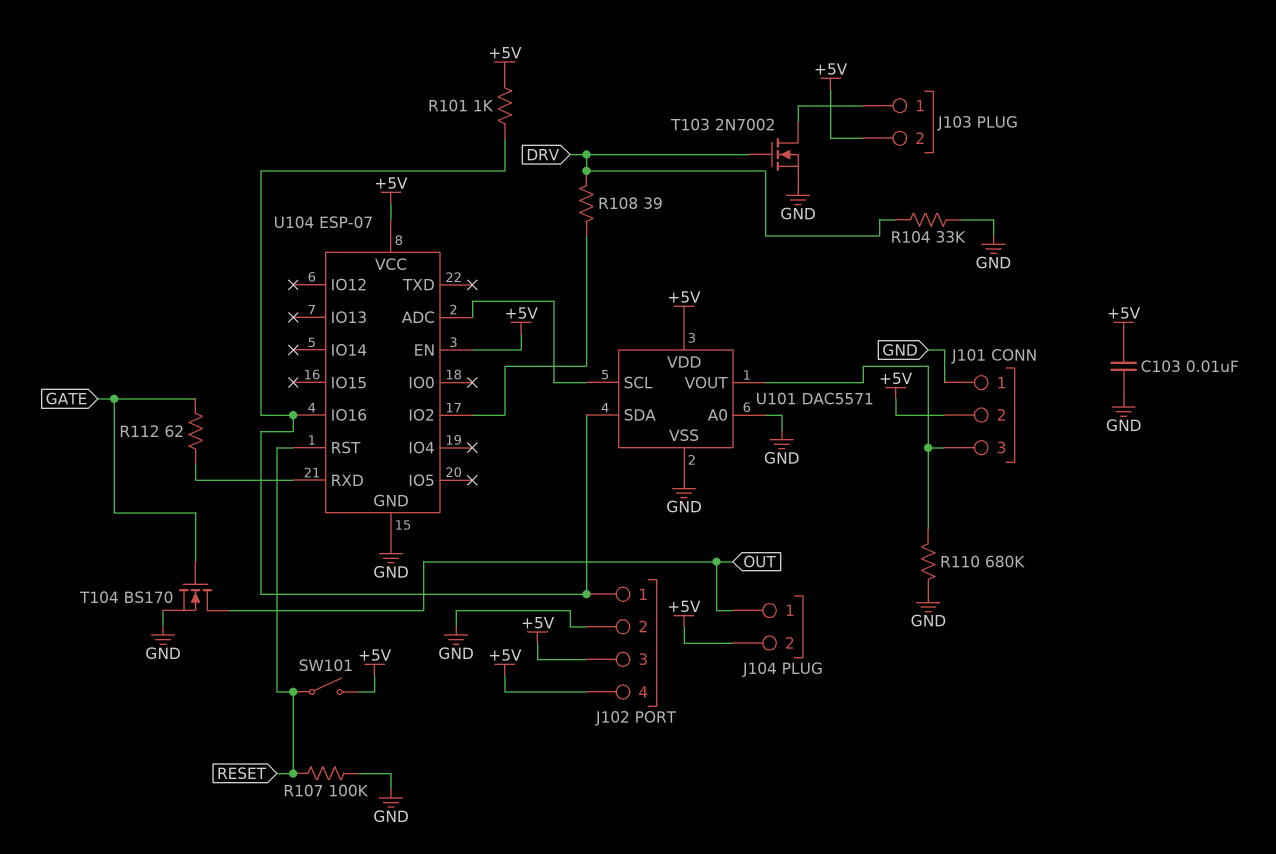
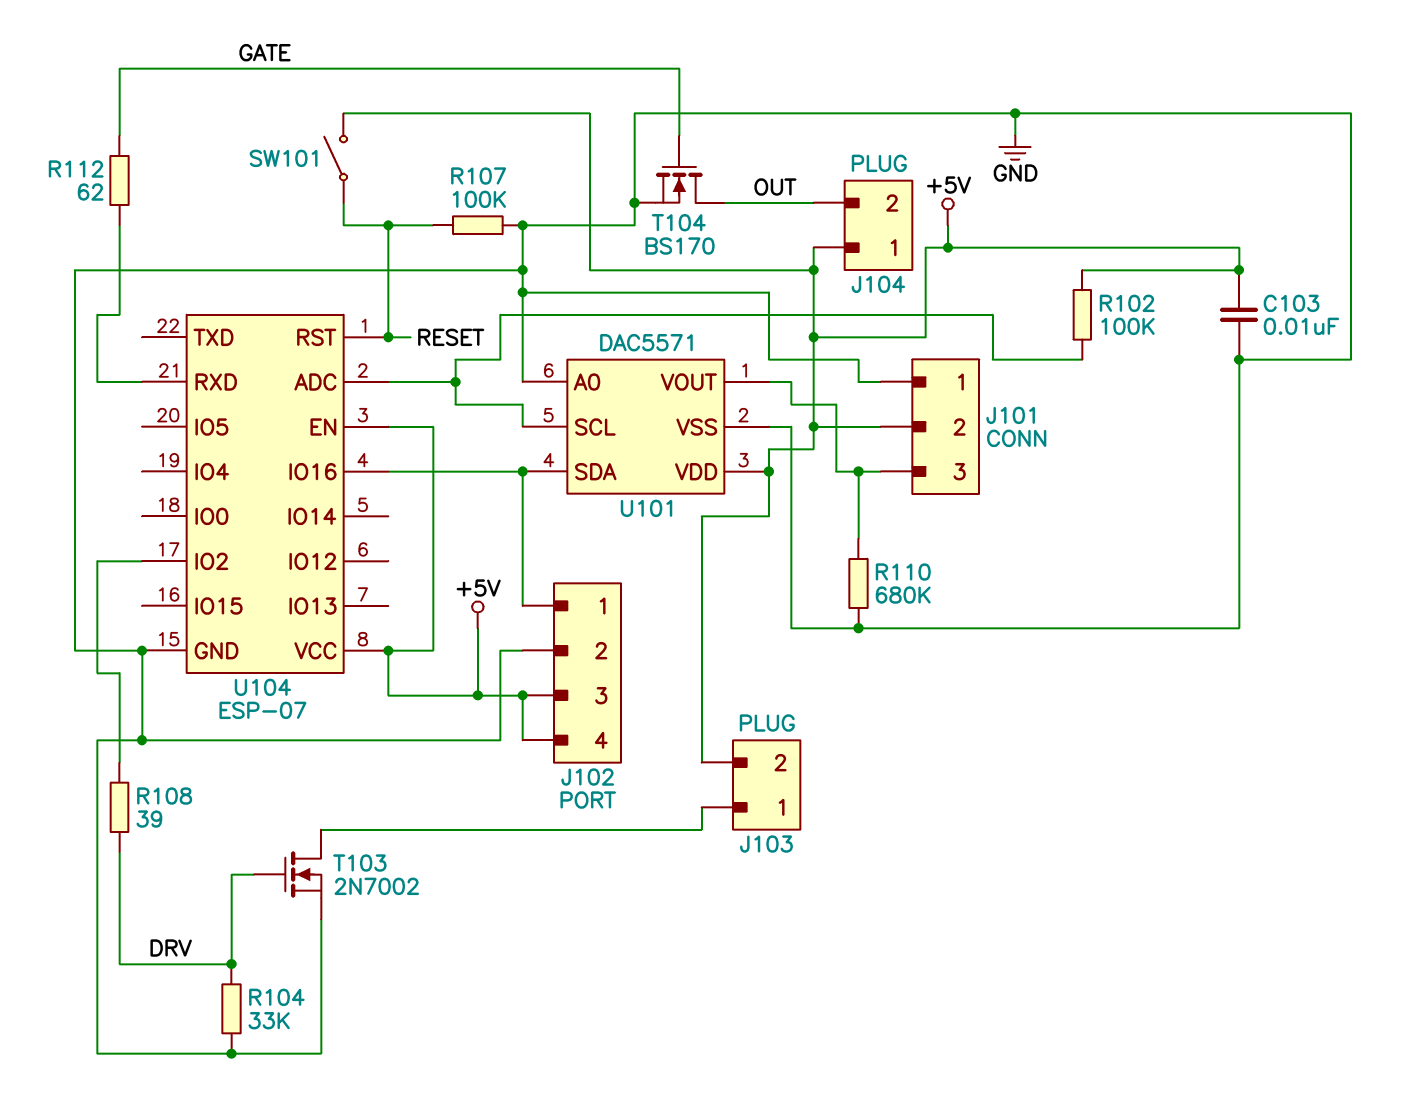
J104 pin 1: OUT -> +5V
J104 pin 2: +5V -> OUT
R101: 1k (+5V, J102/1) -> none
R102: none -> 100k (+5V, U101/SCL)

